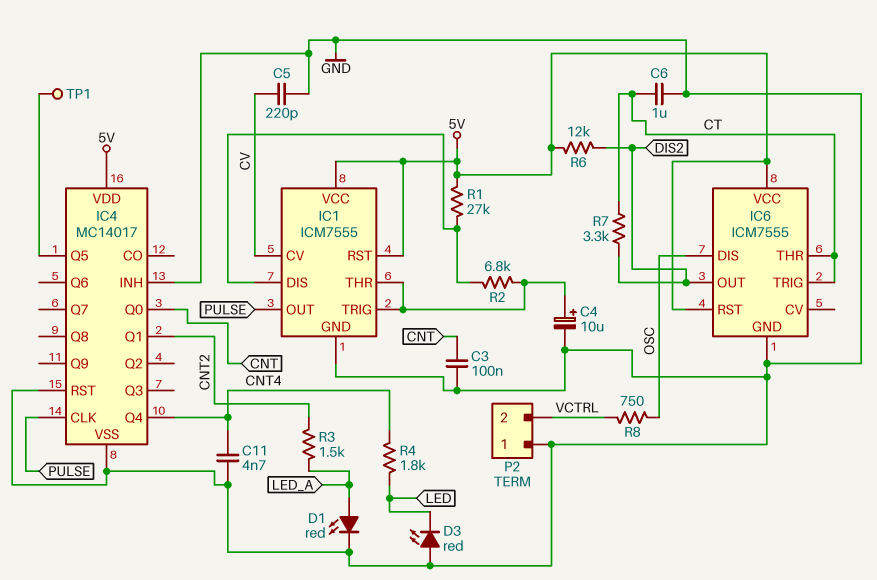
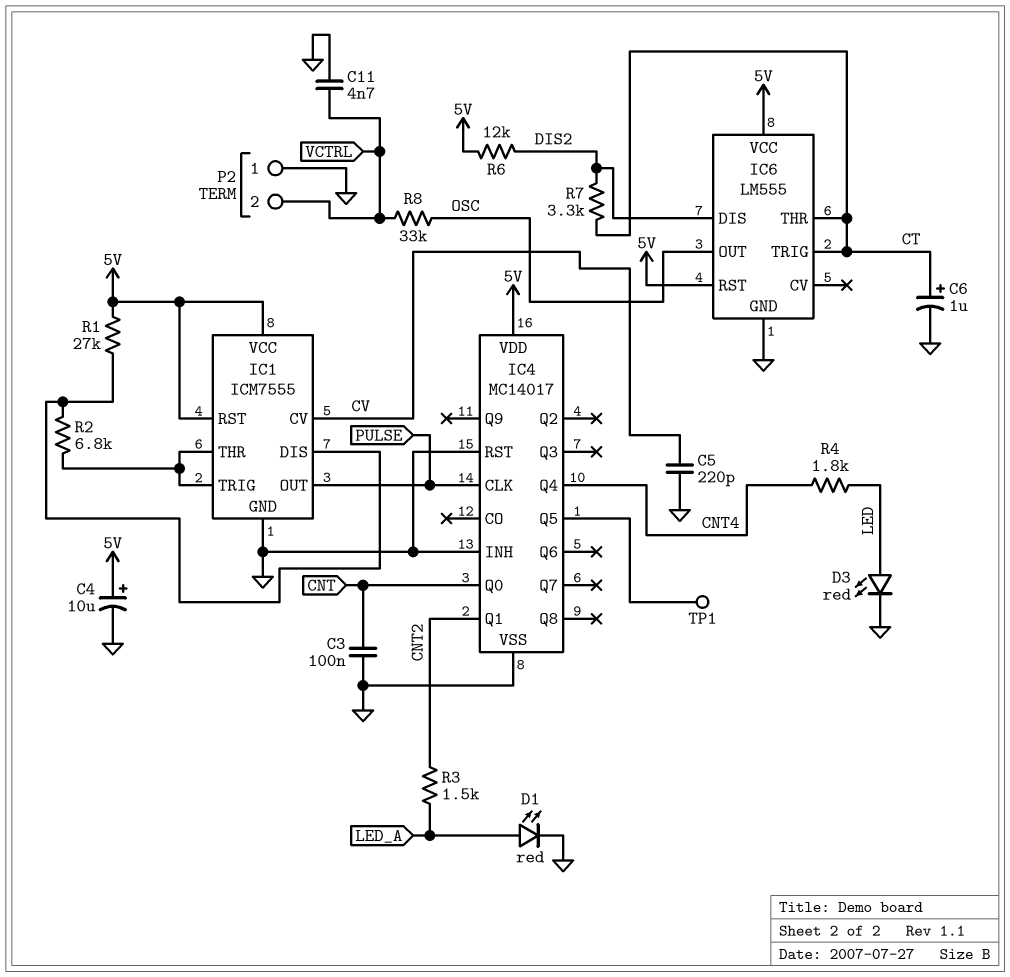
C4: 10uF (plus IC1/THR, minus GND) -> 10uF (plus 5V, minus GND)
C6: 1uF (CT, GND) -> 1uF (plus CT, minus GND)
C11: 4.7nF (CNT4, GND) -> 4.7nF (GND, VCTRL)
D3: LED red (A GND, K LED) -> LED red (A LED, K GND)
IC6: ICM7555 -> LM555
IC6 pin DIS: OSC -> DIS2
IC6 pin OUT: DIS2 -> OSC
R8: 750 (OSC, VCTRL) -> 33k (OSC, VCTRL)

